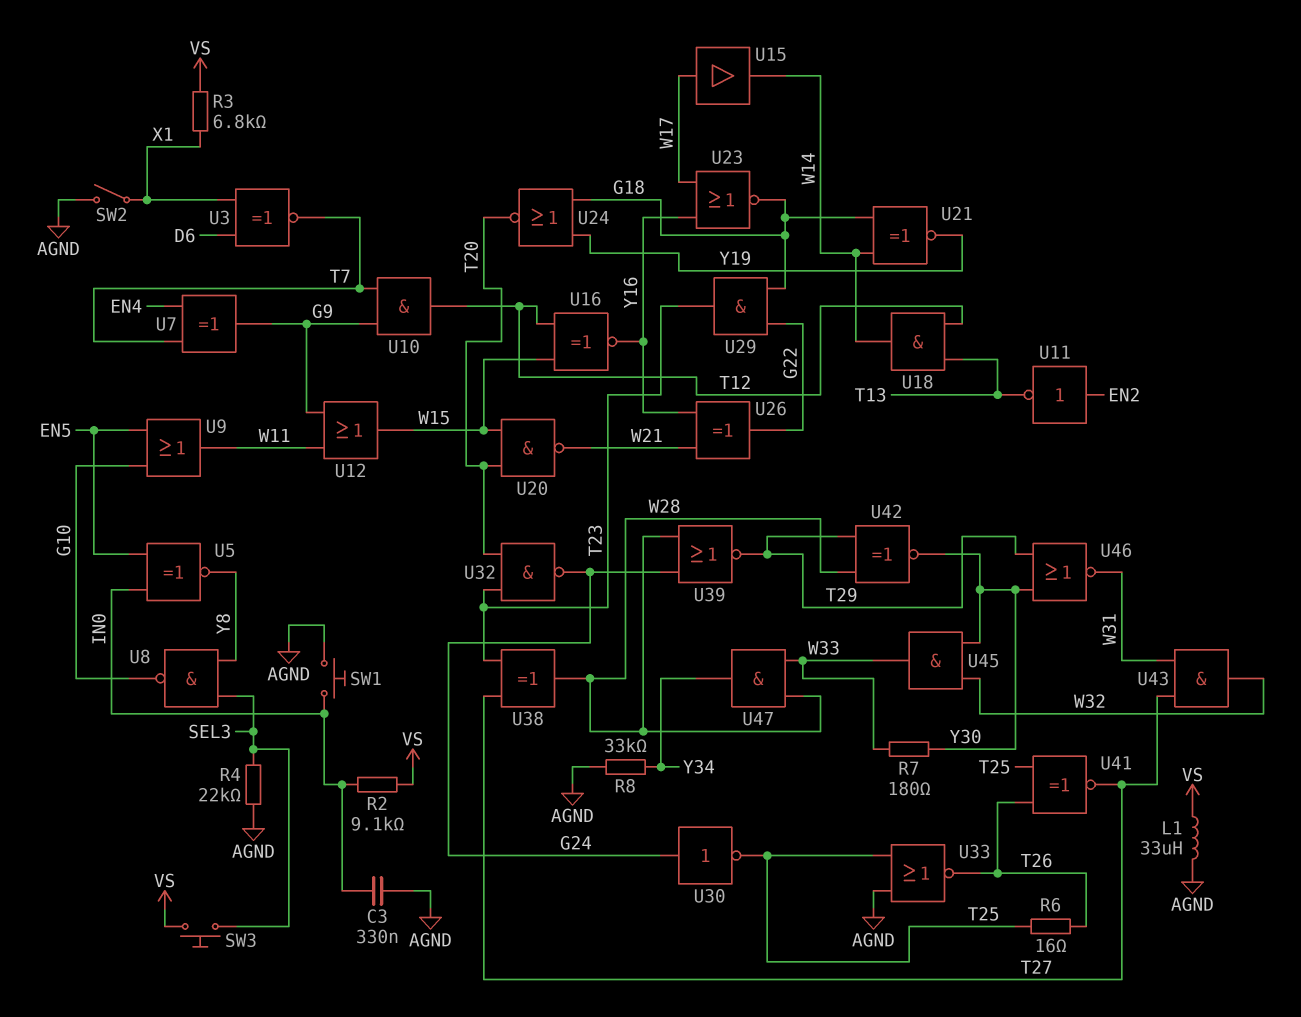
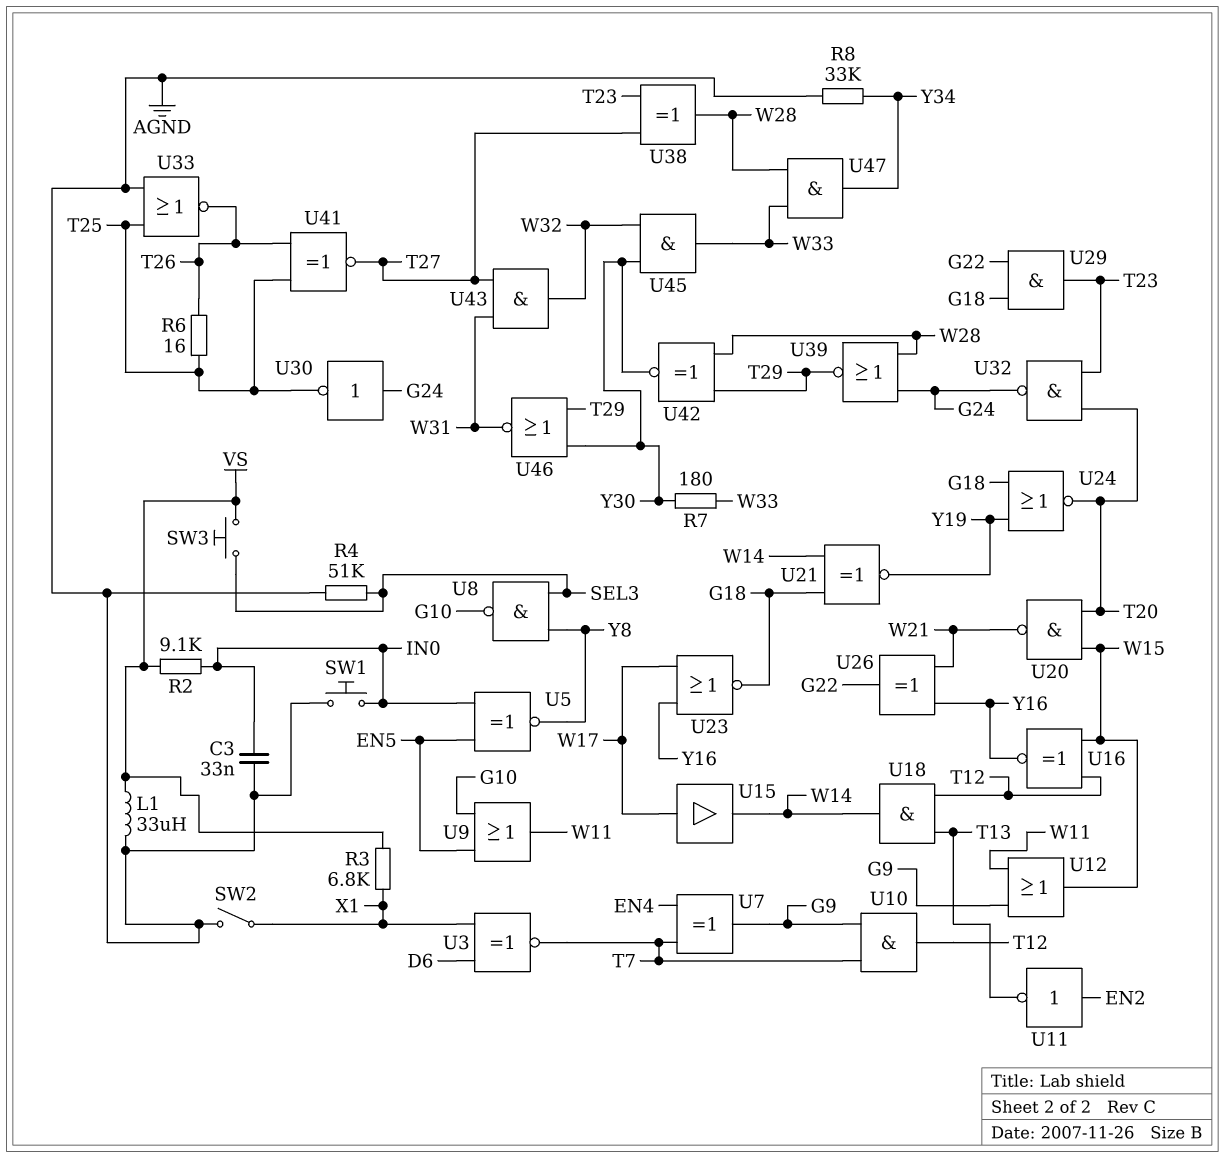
C3: 330nF (AGND, IN0) -> 33nF (AGND, IN0)
R4: 22k (AGND, SEL3) -> 51k (AGND, SEL3)

